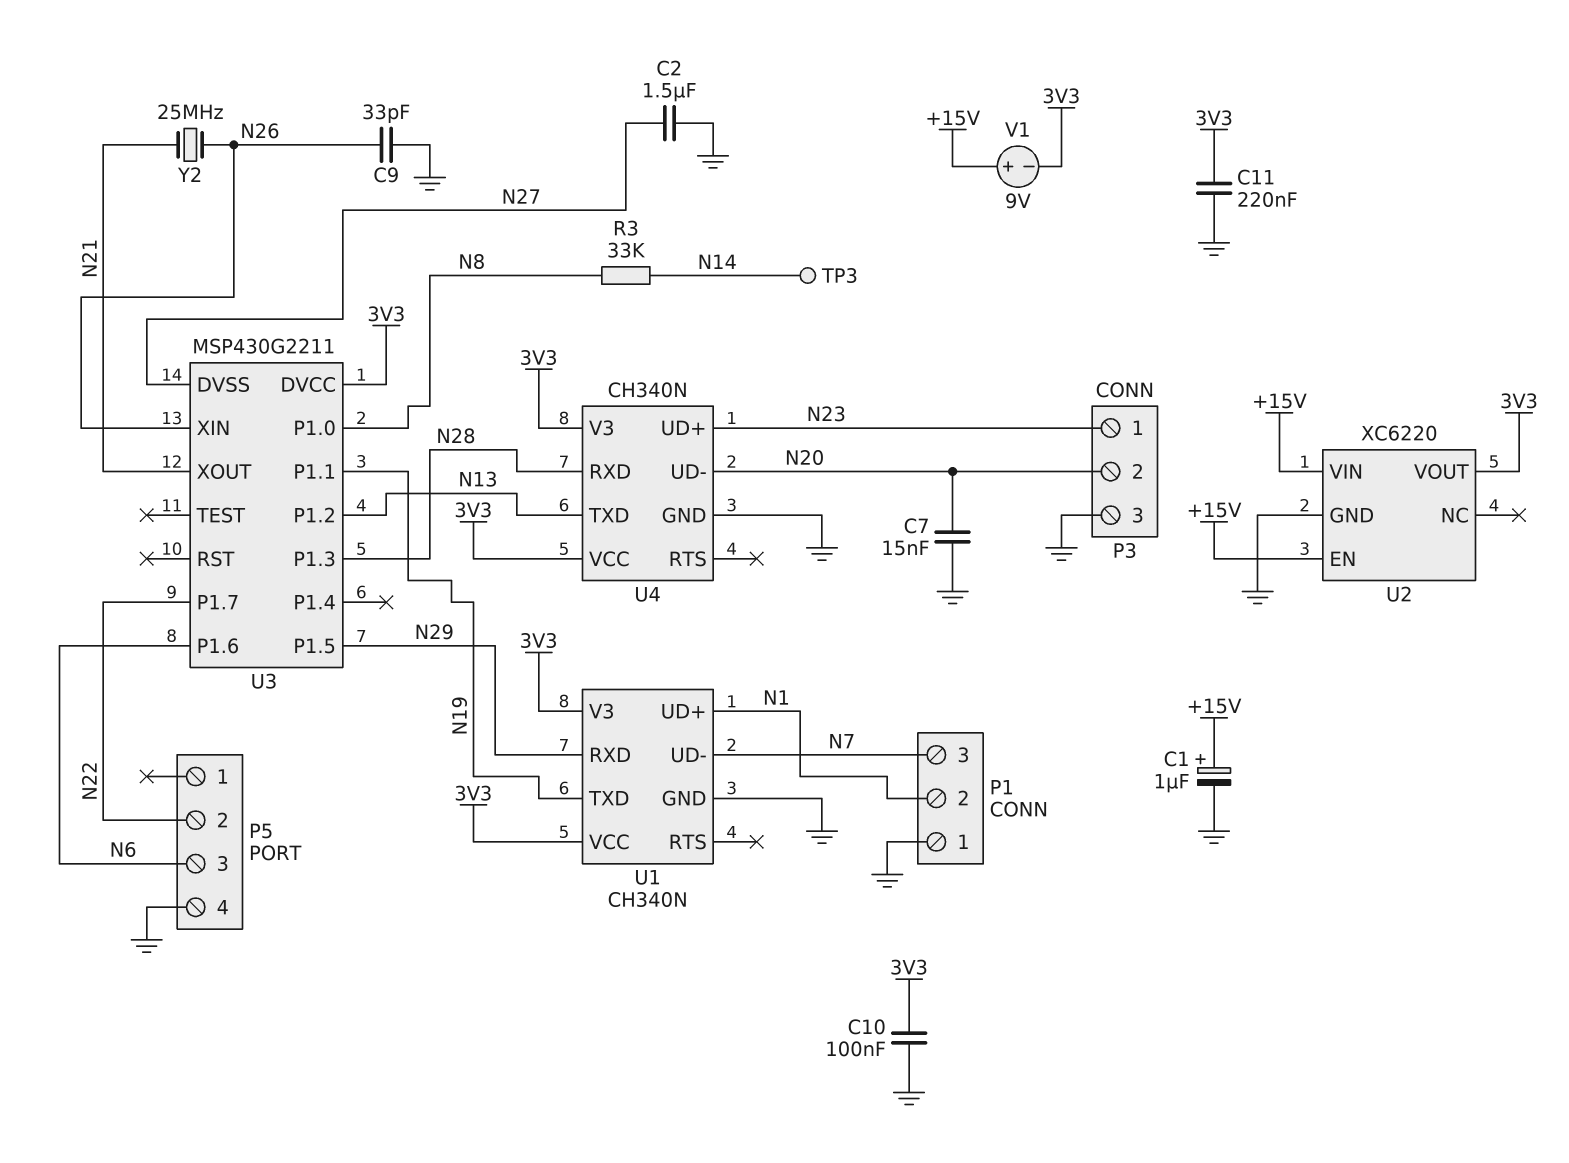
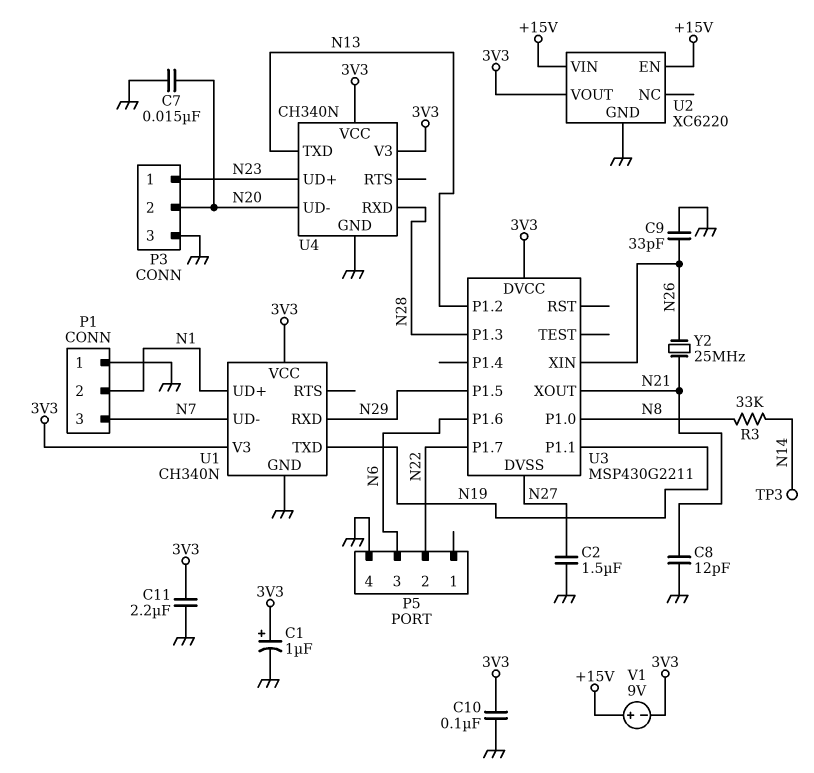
C1: 1uF (plus +15V, minus GND) -> 1uF (plus 3V3, minus GND)
C8: none -> 12pF (GND, N21)
C11: 220nF (3V3, GND) -> 2.2uF (3V3, GND)

